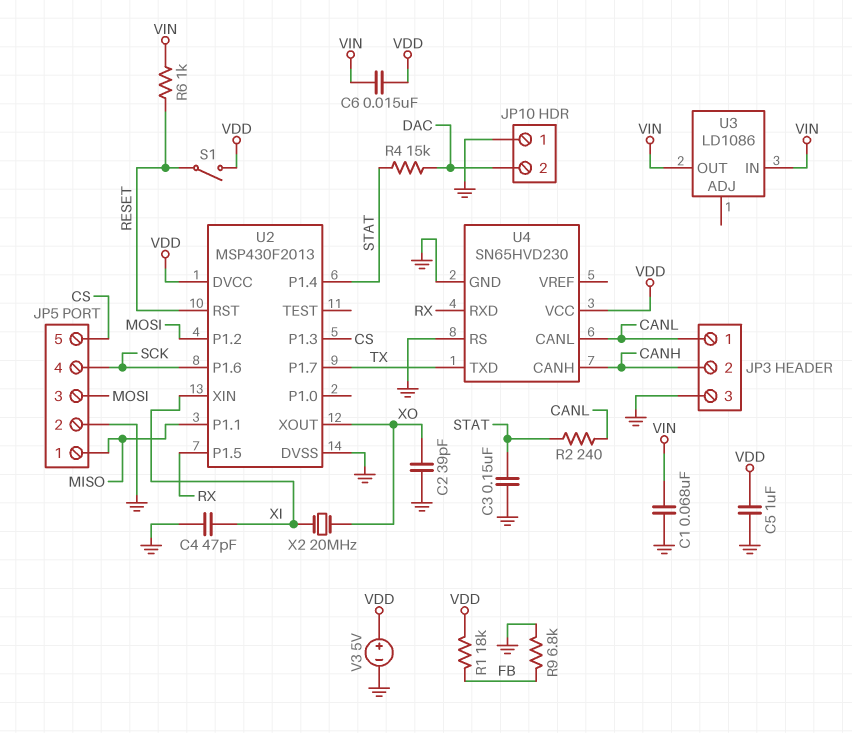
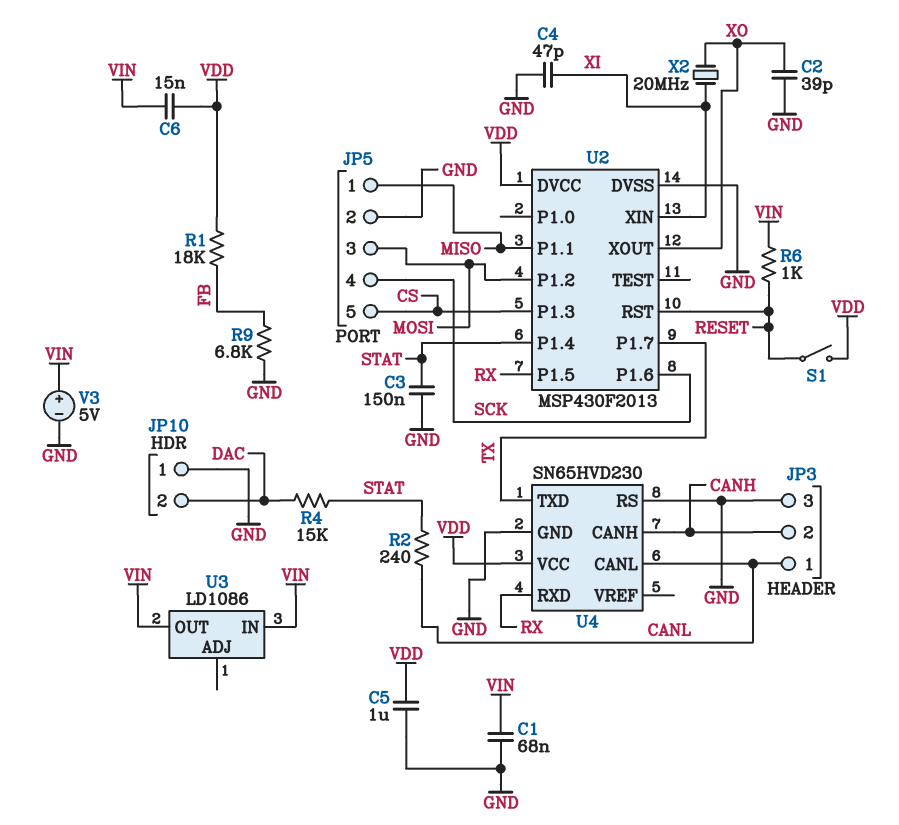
V3: 5V (plus VDD, minus GND) -> 5V (plus VIN, minus GND)

